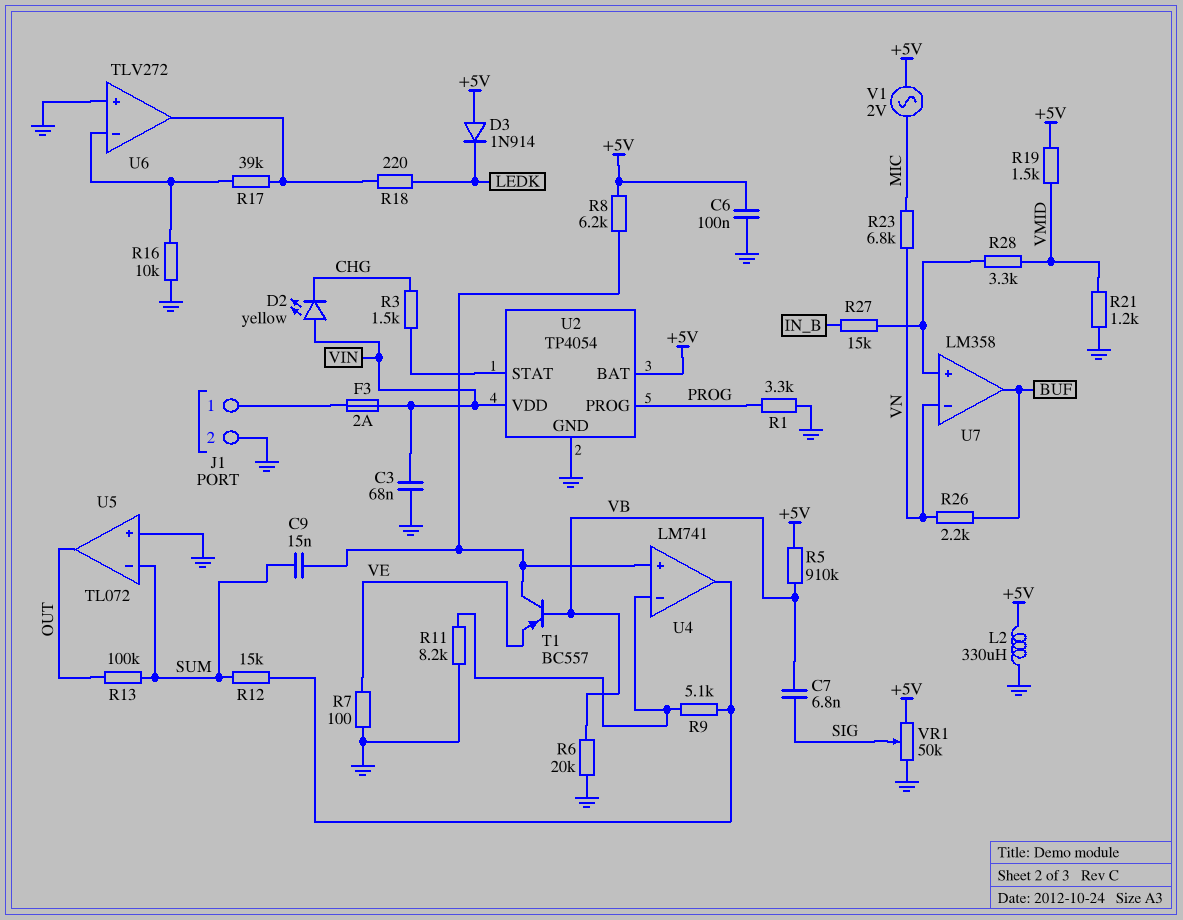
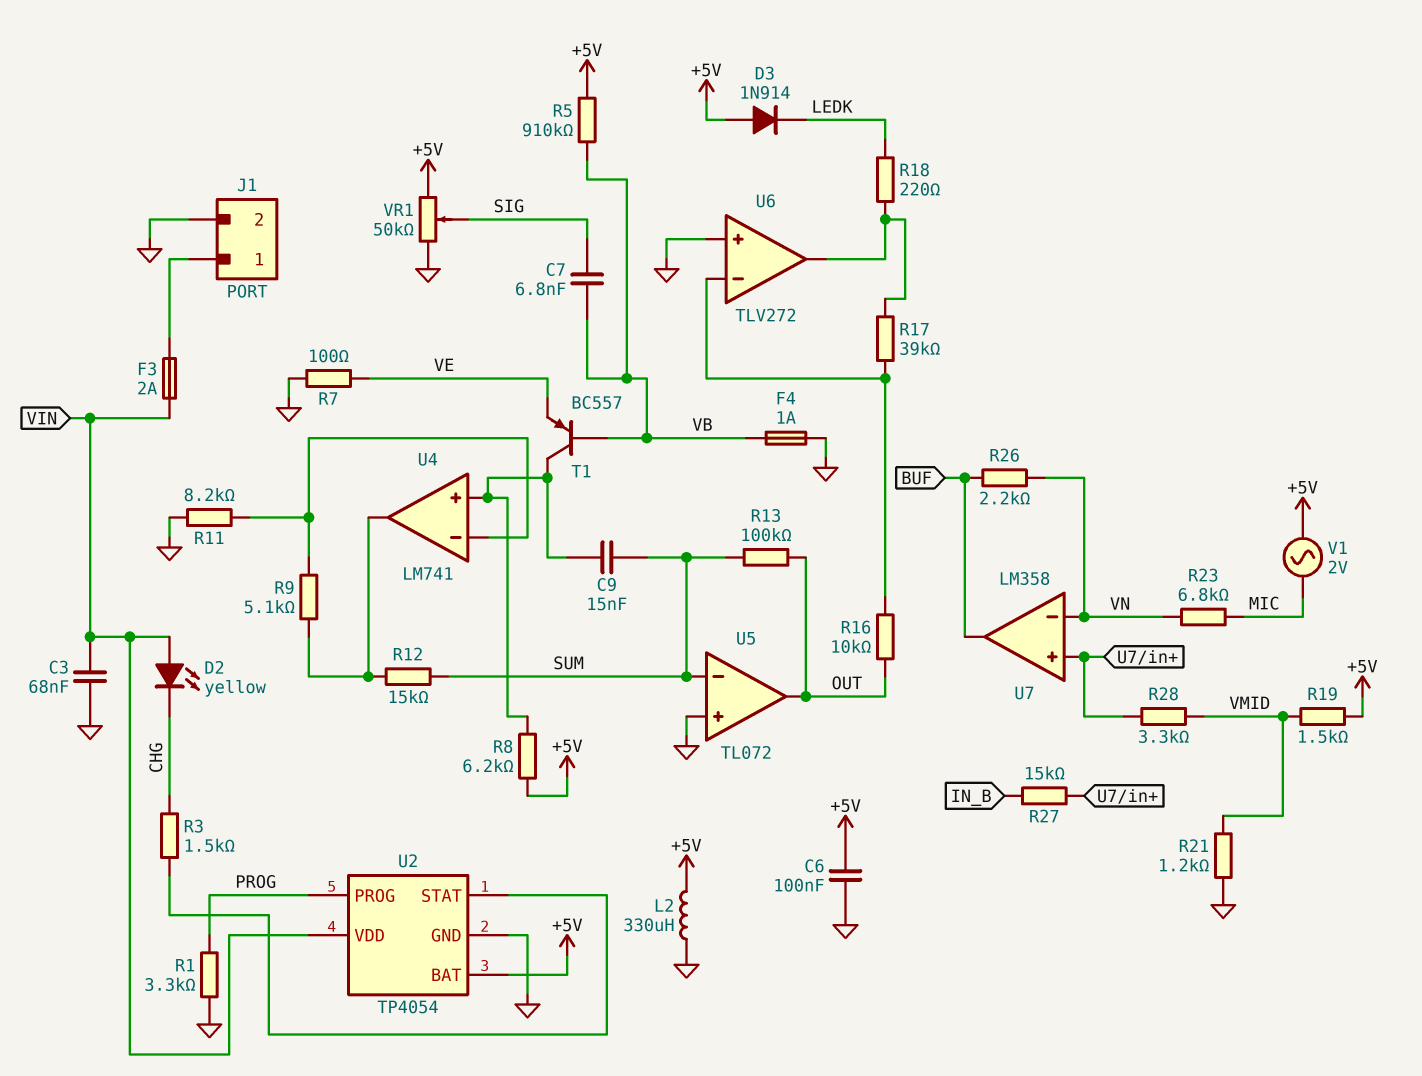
F4: none -> 1A (GND, VB)
R6: 20k (GND, VB) -> none
R16: 10k (GND, U6/in-) -> 10k (OUT, U6/in-)

